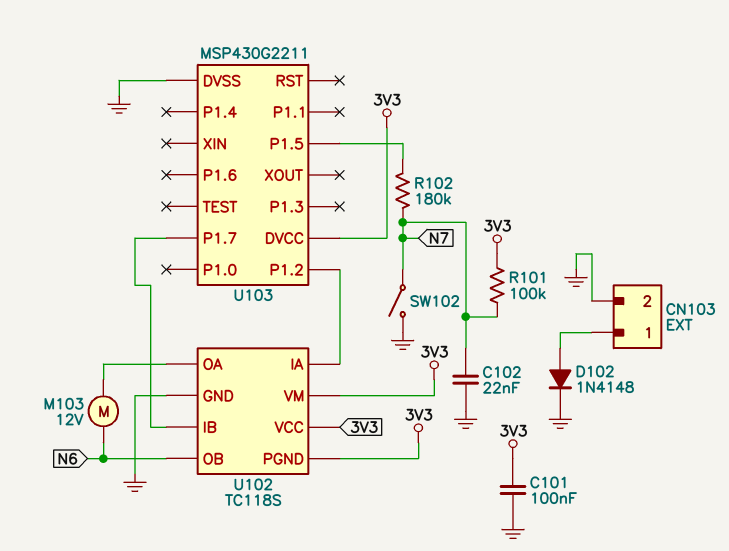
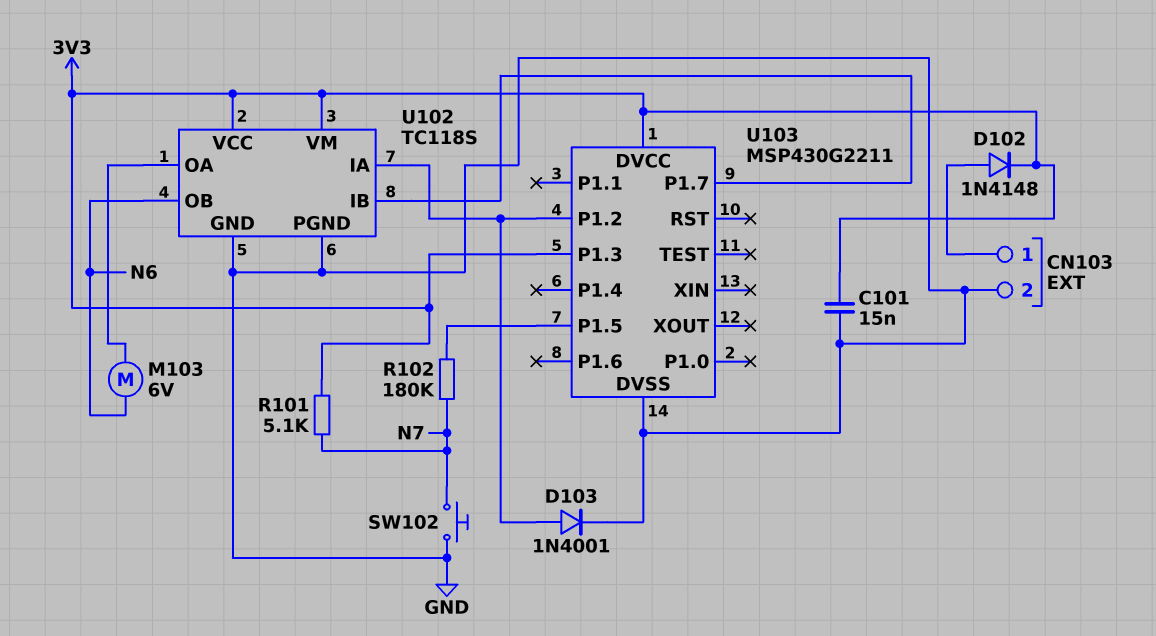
C101: 100nF (3V3, GND) -> 15nF (3V3, GND)
C102: 22nF (GND, N7) -> none
D102: diode 1N4148 (A CN103/1, K GND) -> diode 1N4148 (A CN103/1, K 3V3)
D103: none -> diode 1N4001 (A U102/IA, K GND)
M103: motor 12V (N6, U102/OA) -> motor 6V (N6, U102/OA)
R101: 100k (3V3, N7) -> 5.1k (3V3, N7)
SW102: switch (GND, N7) -> button (GND, N7)
U102 pin PGND: 3V3 -> GND
U103 pin P1.3: none -> 3V3

